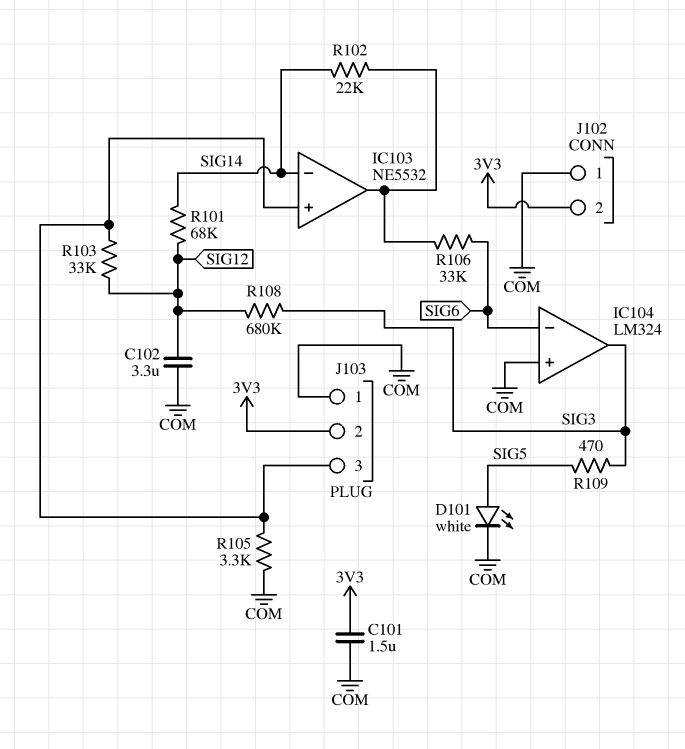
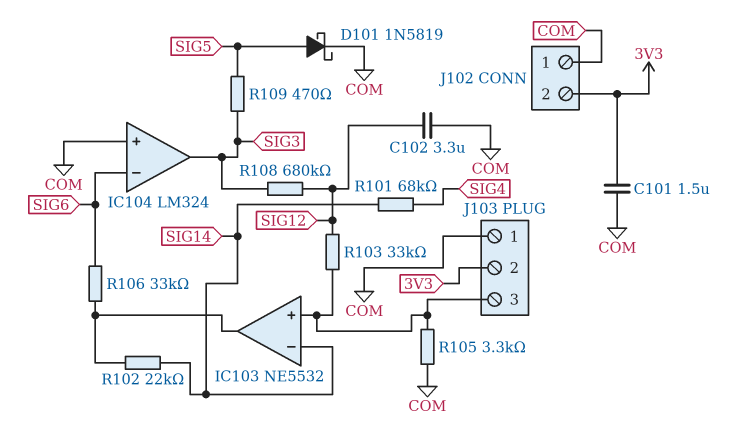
D101: LED white (A SIG5, K COM) -> schottky 1N5819 (A SIG5, K COM)
R101: 68k (SIG12, SIG14) -> 68k (SIG4, SIG14)

